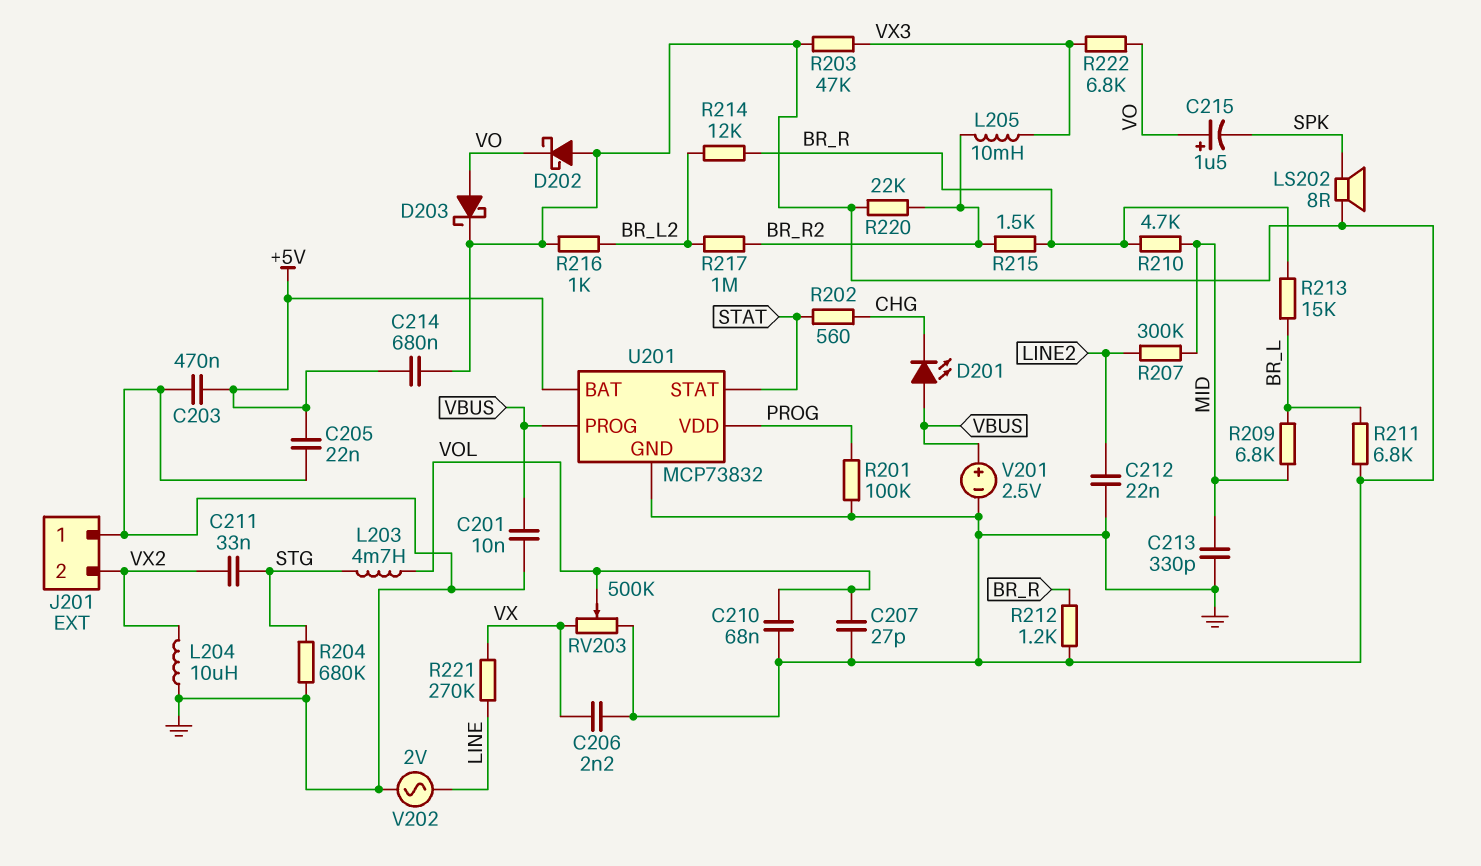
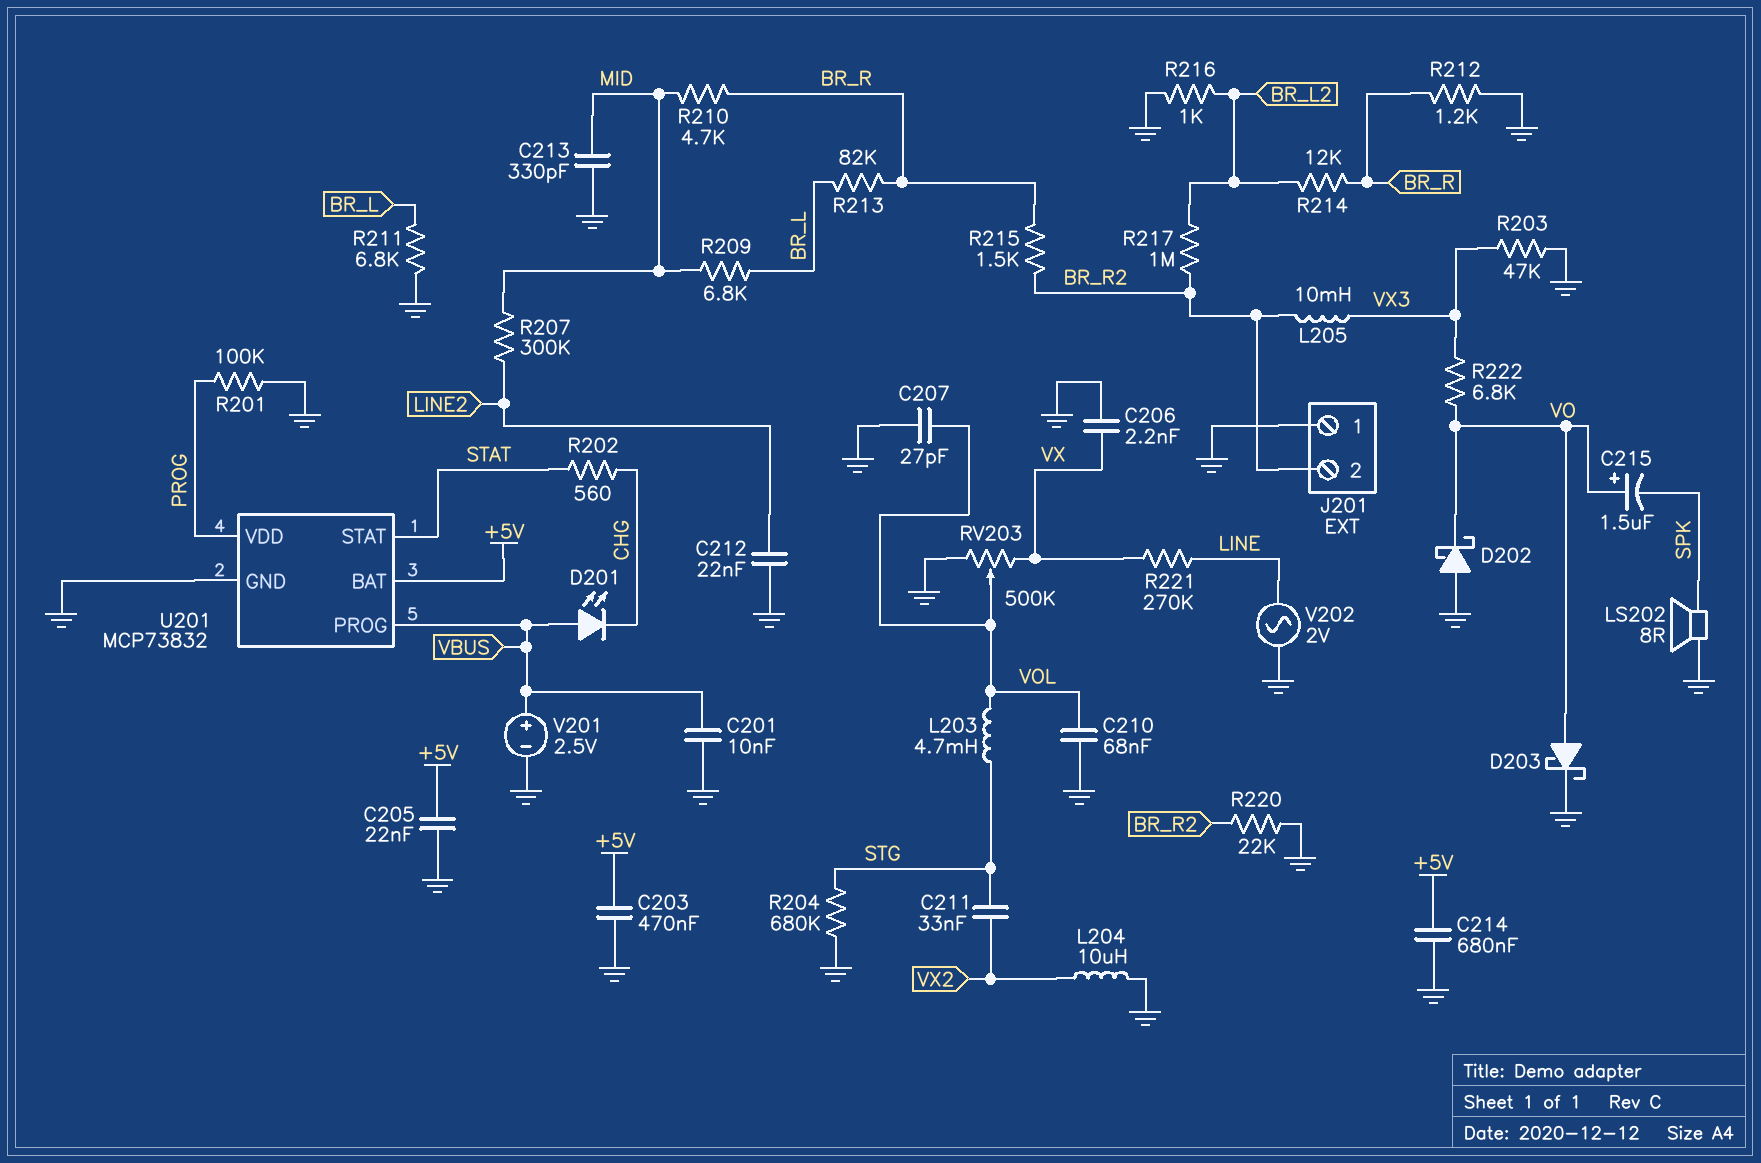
J201 pin 2: VX2 -> BR_R2
R213: 15k (BR_L, BR_R) -> 82k (BR_L, BR_R)

